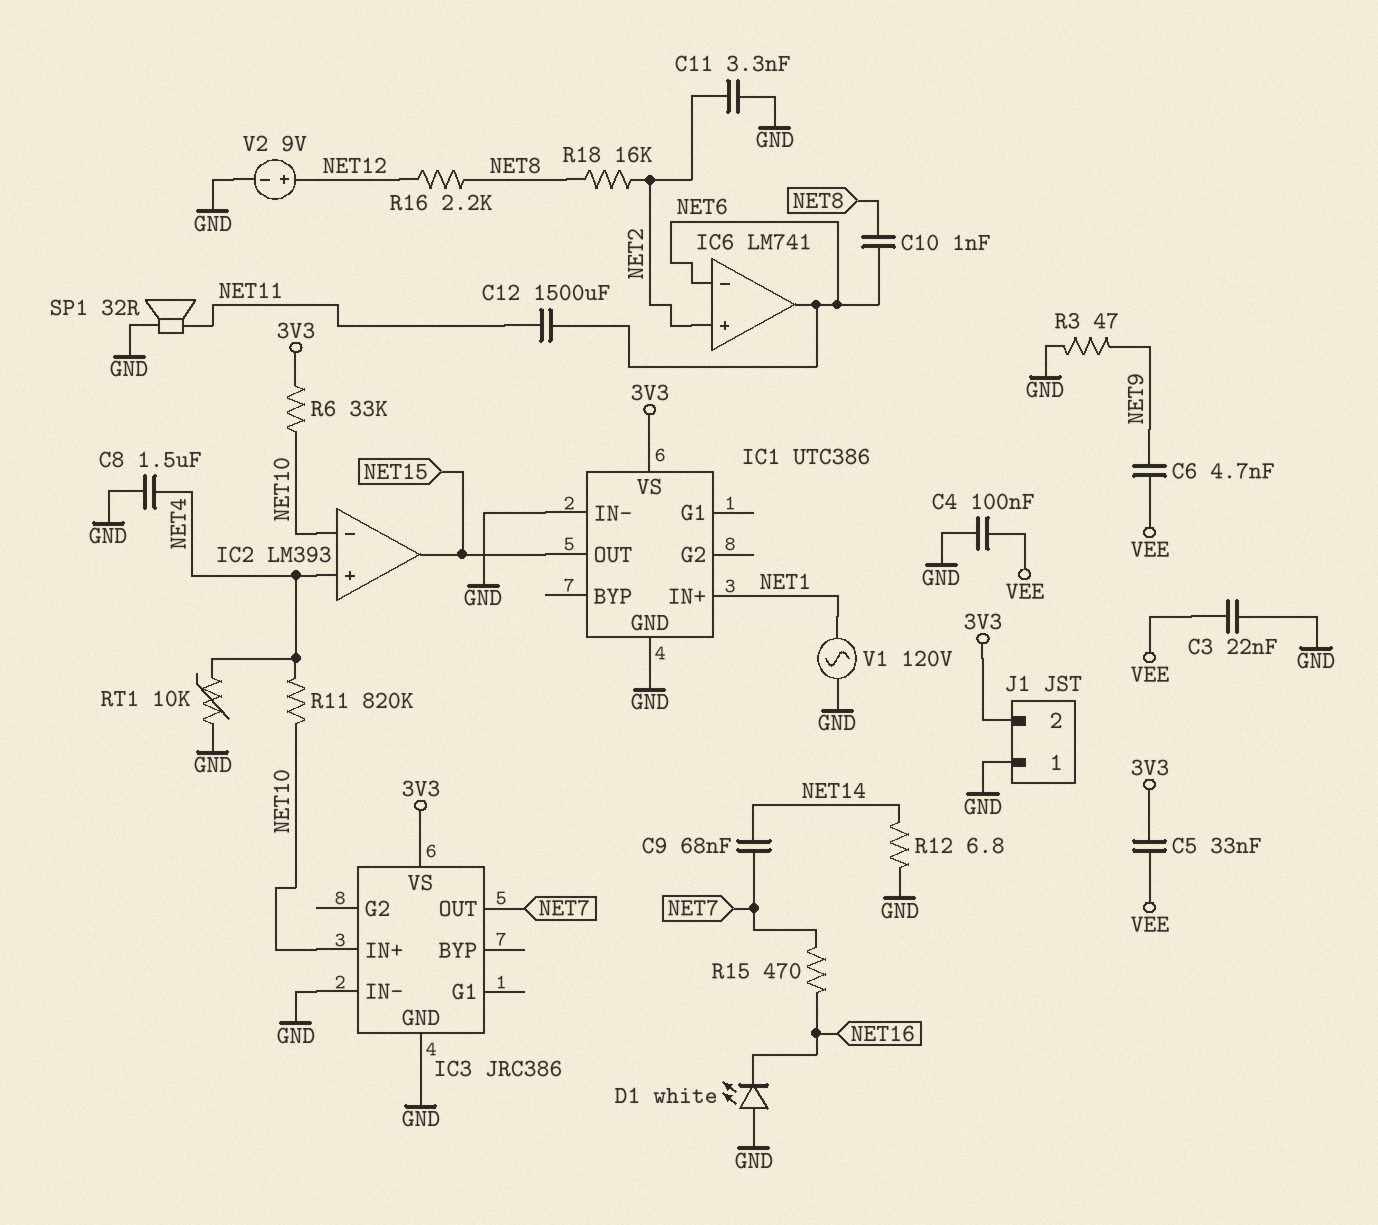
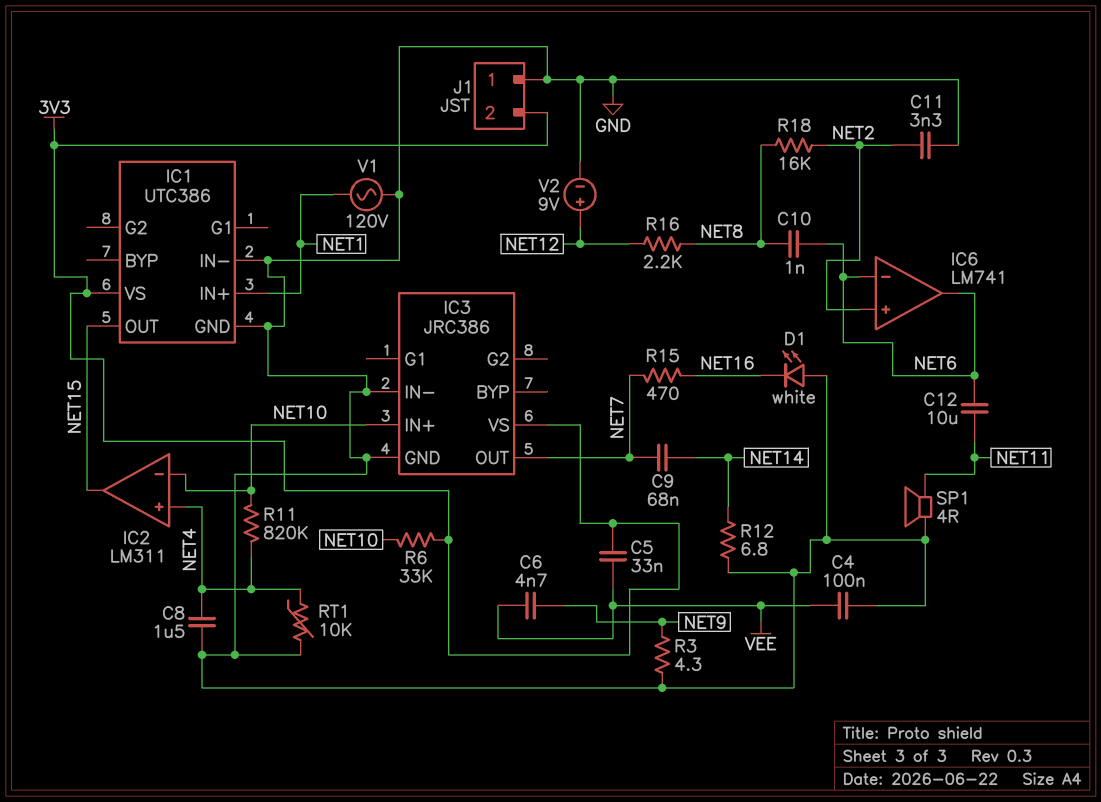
C3: 22nF (GND, VEE) -> none
C12: 1500uF (NET6, NET11) -> 10uF (NET6, NET11)
IC2: LM393 -> LM311
R3: 47 (GND, NET9) -> 4.3 (GND, NET9)
SP1: speaker 32R (GND, NET11) -> speaker 4R (GND, NET11)

